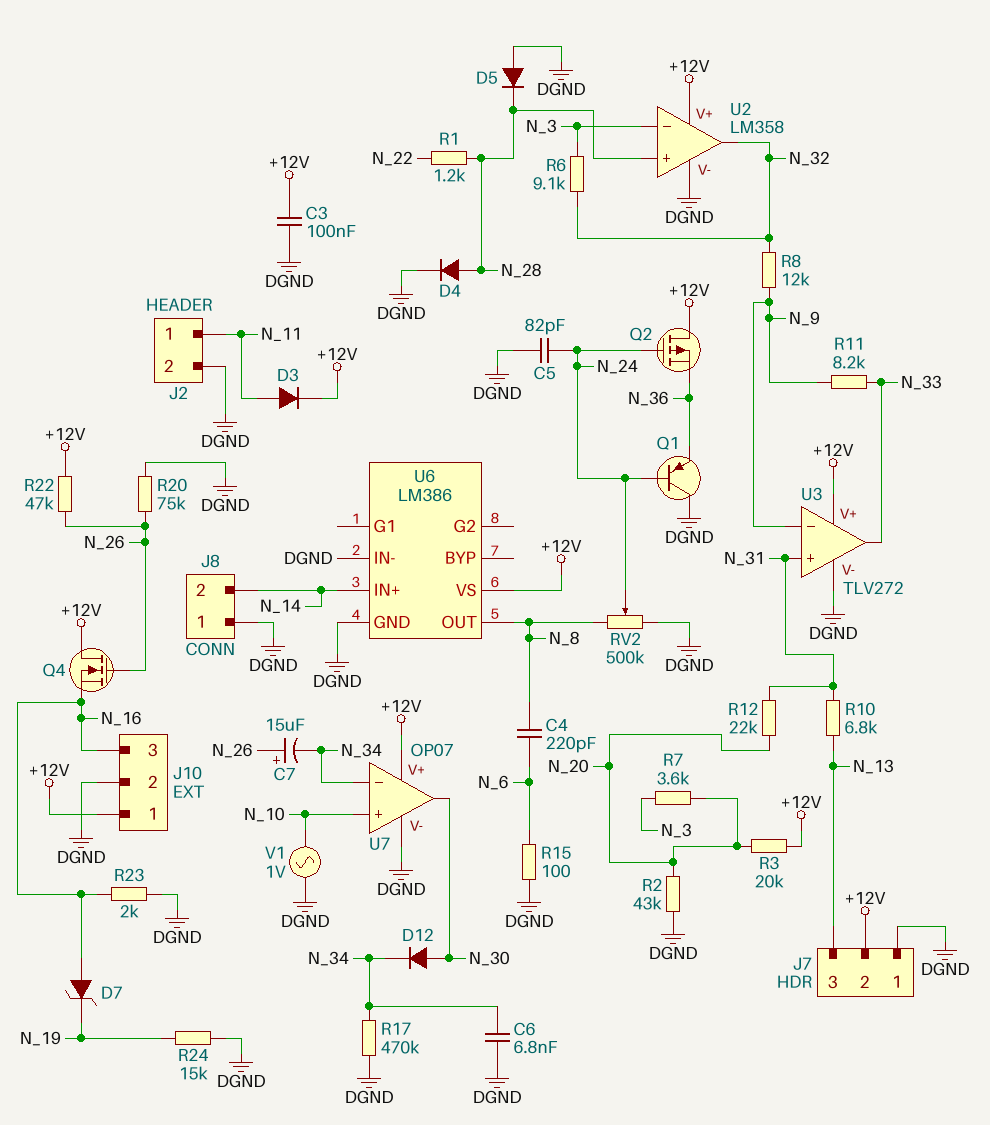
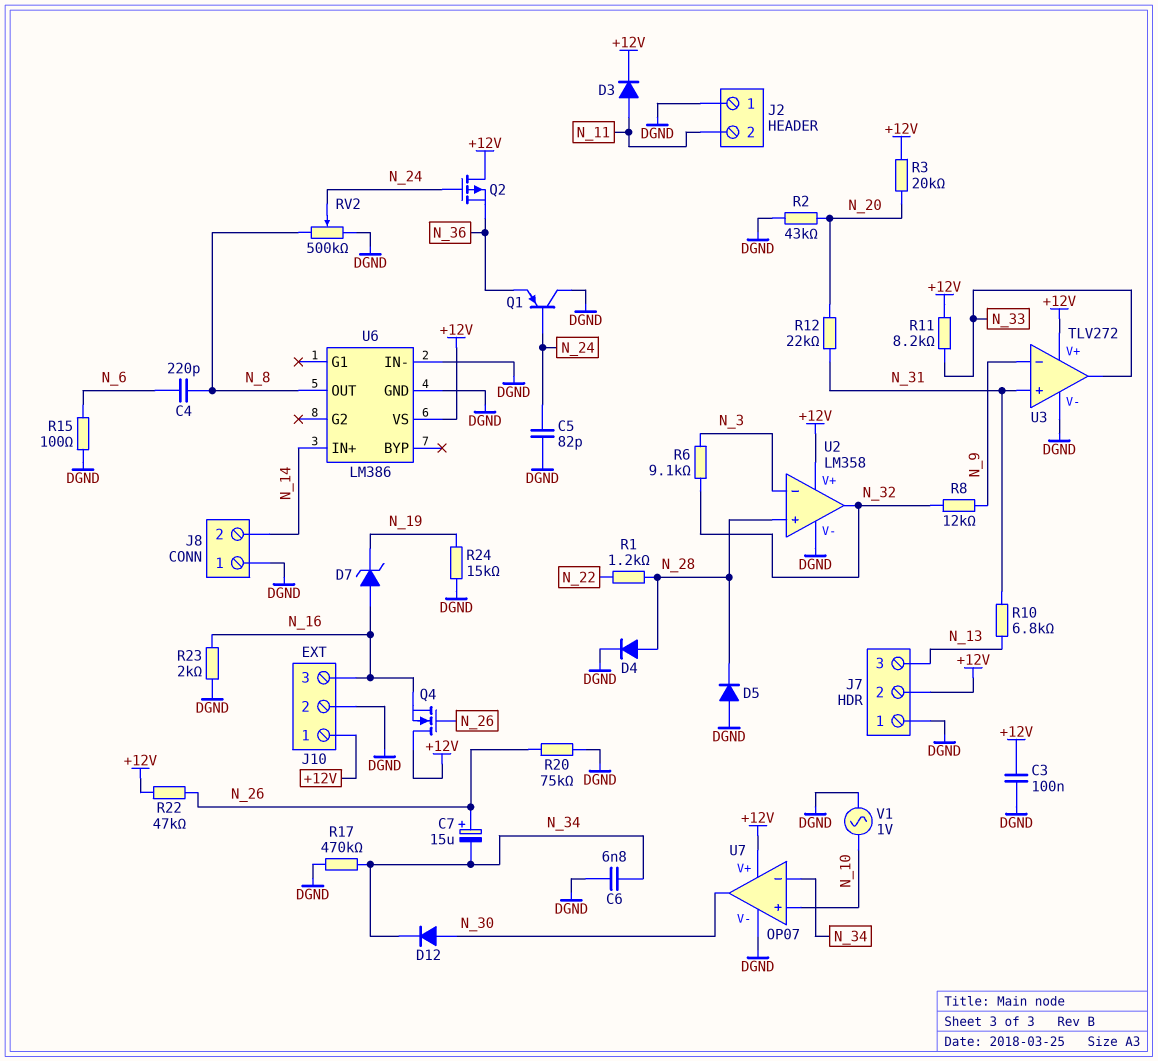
J2 pin 1: N_11 -> DGND
J2 pin 2: DGND -> N_11
R7: 3.6k (N_3, N_20) -> none
R11: 8.2k (N_9, N_33) -> 8.2k (+12V, N_33)

